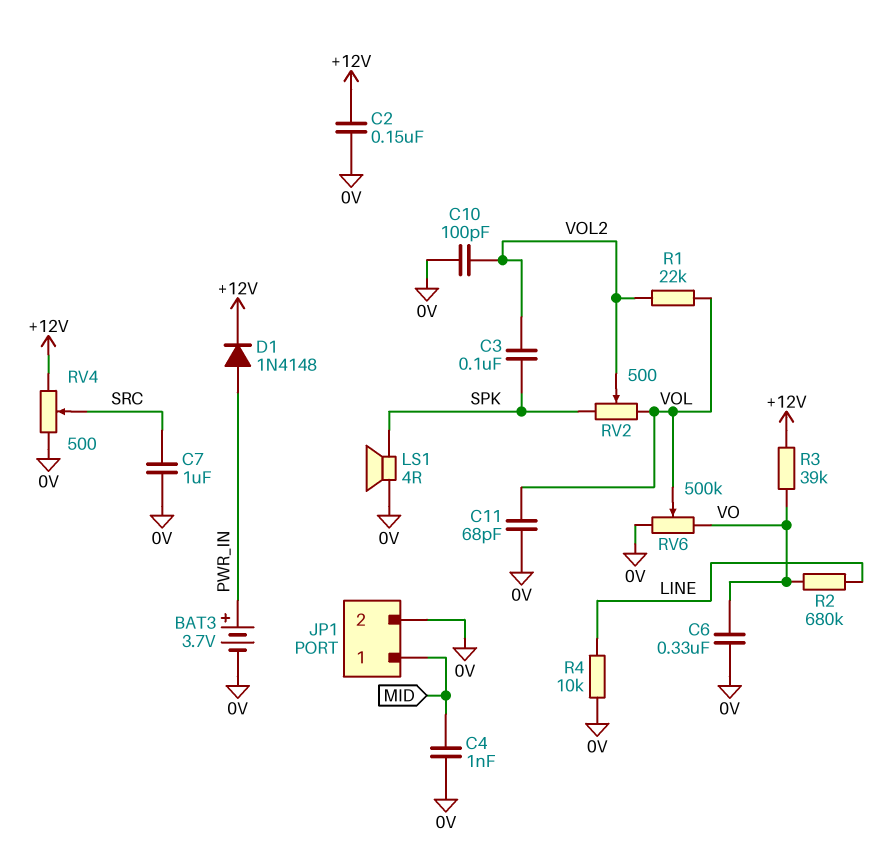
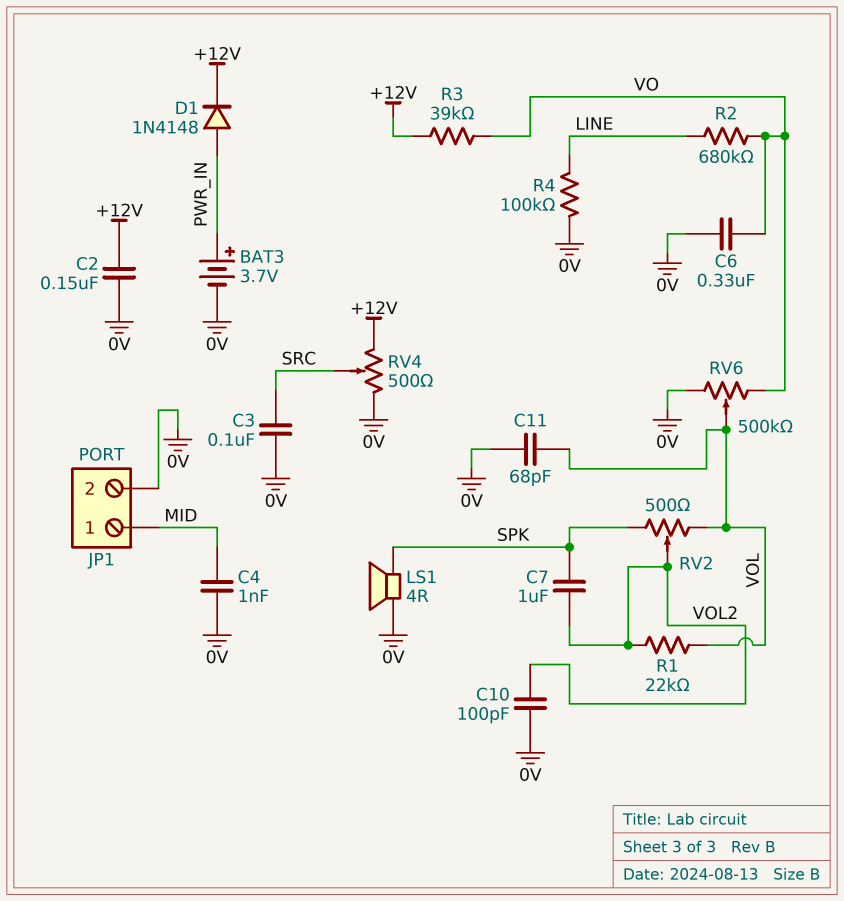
C3: 100nF (SPK, VOL2) -> 100nF (0V, SRC)
C7: 1uF (0V, SRC) -> 1uF (SPK, VOL2)
R4: 10k (0V, LINE) -> 100k (0V, LINE)

